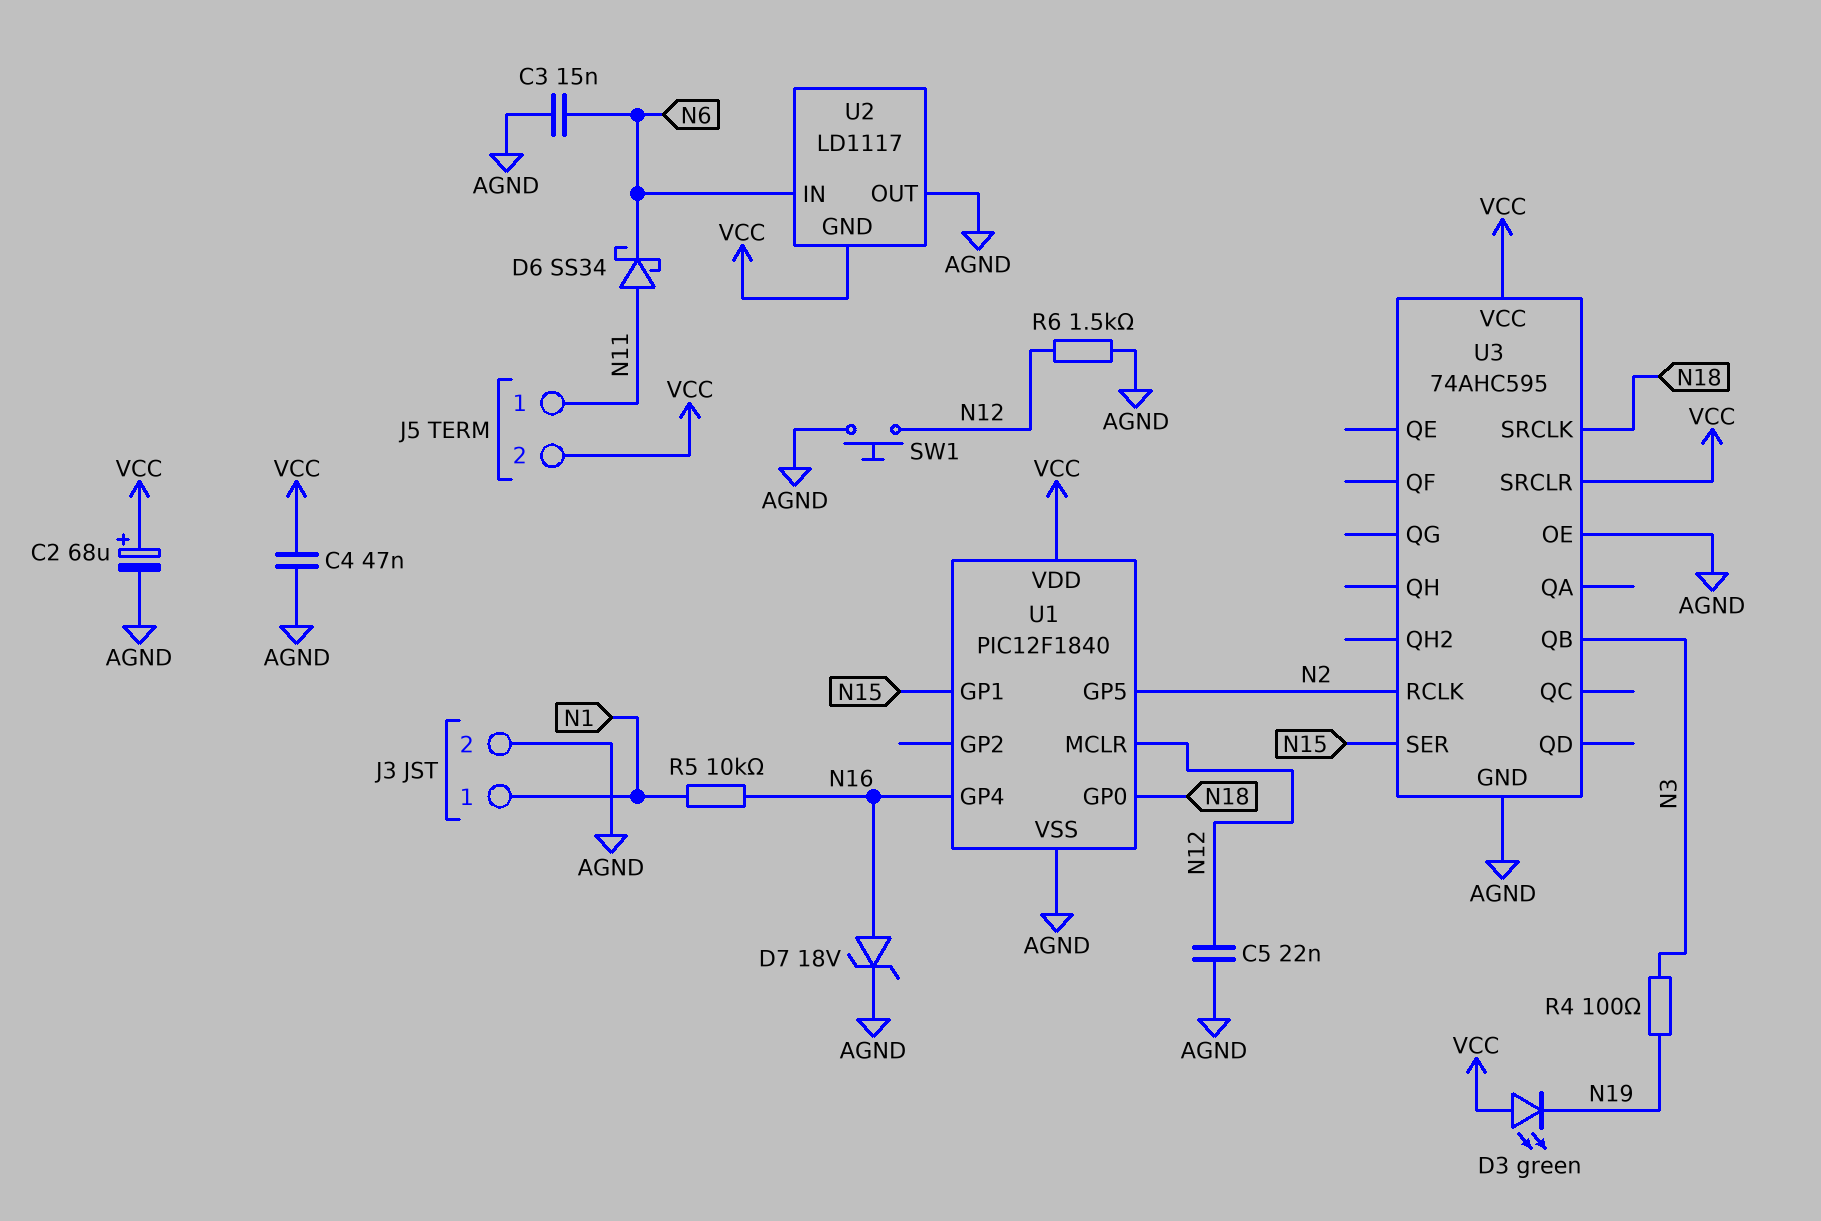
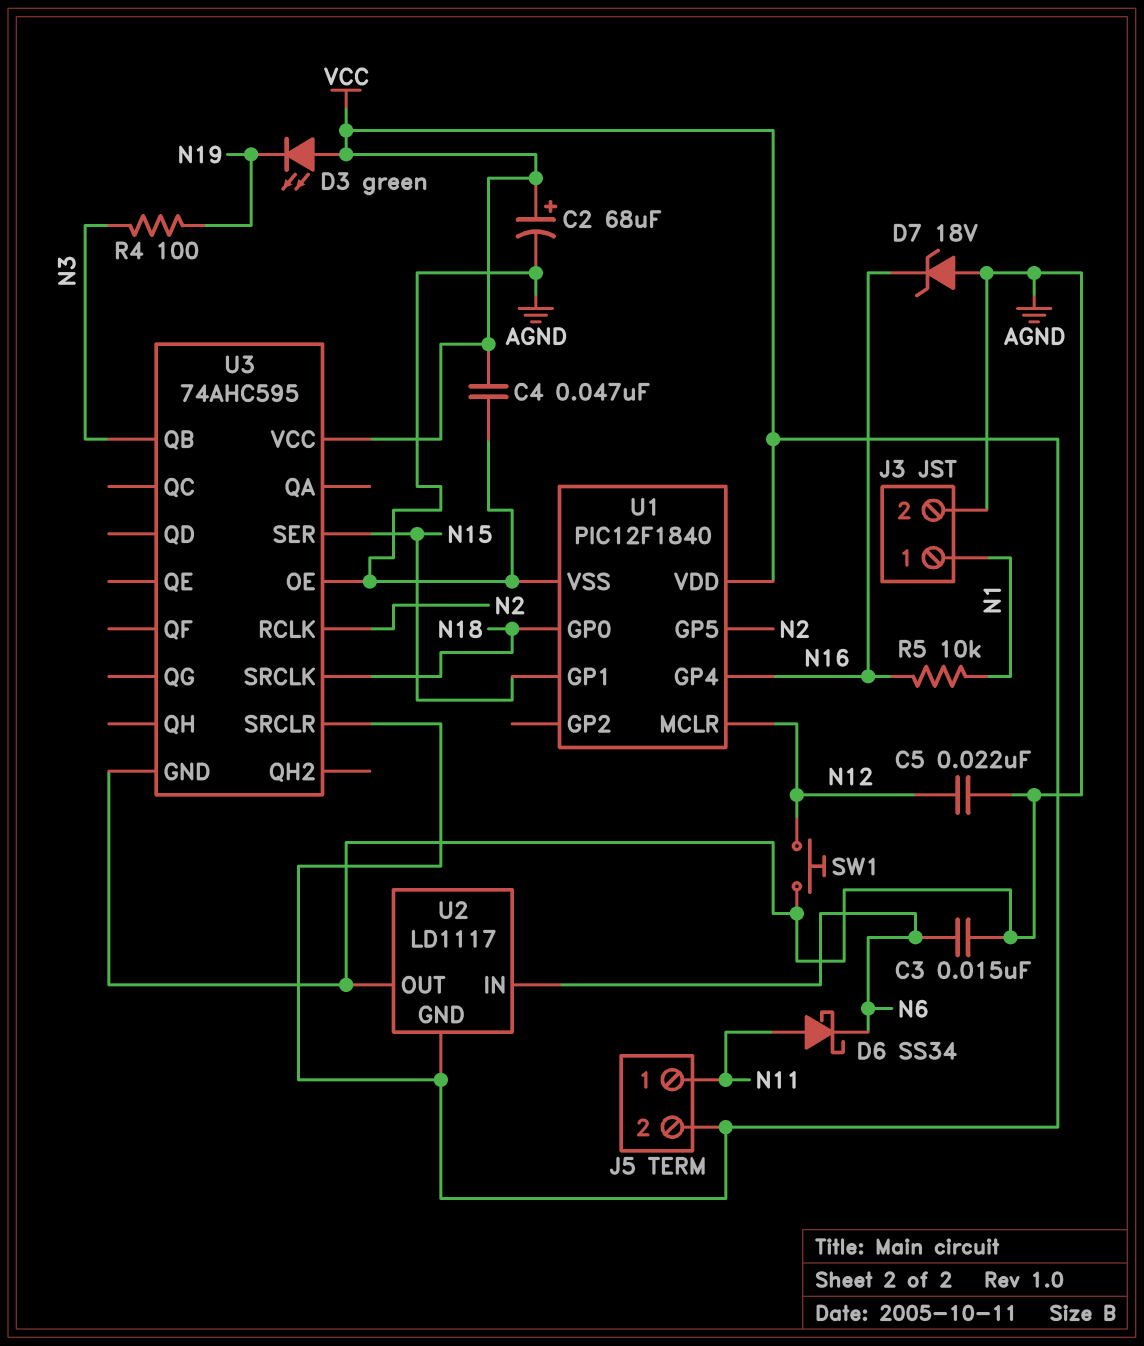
D7: zener 18V (A N16, K AGND) -> zener 18V (A AGND, K N16)
R6: 1.5k (AGND, N12) -> none

